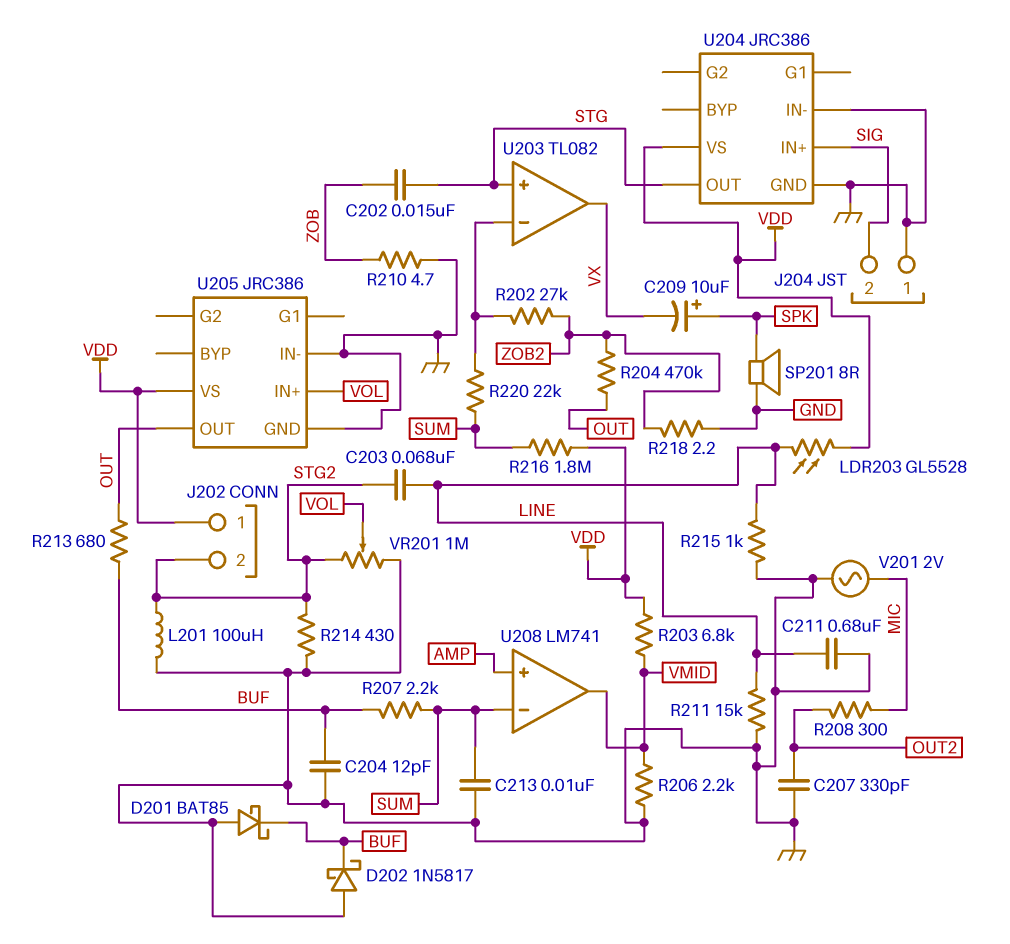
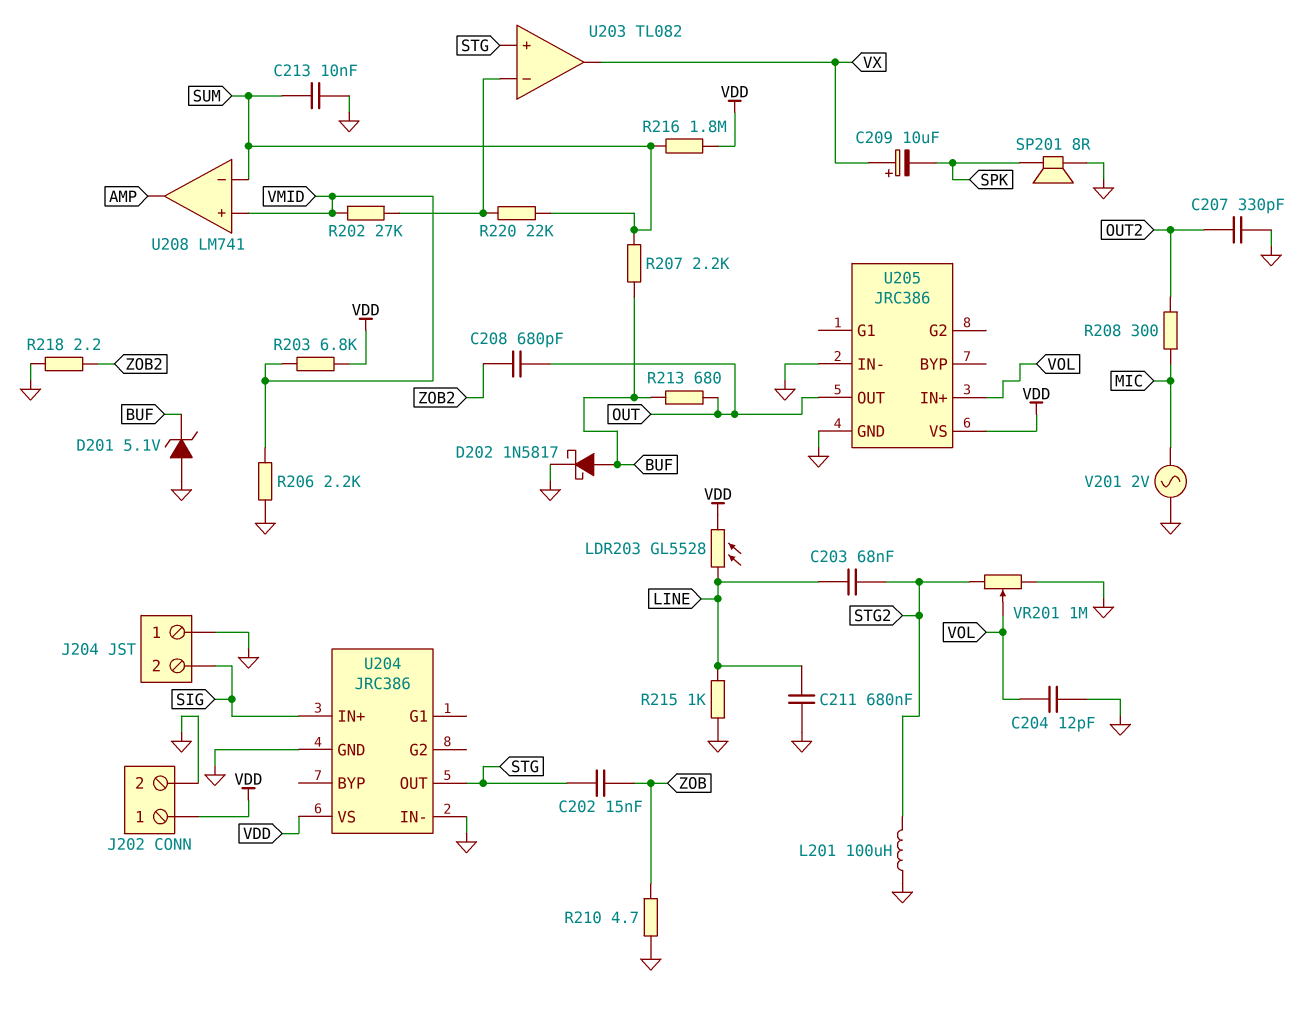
C204: 12pF (BUF, GND) -> 12pF (GND, VOL)
C208: none -> 680pF (OUT, ZOB2)
C209: 10uF (plus SPK, minus VX) -> 10uF (plus VX, minus SPK)
D201: schottky BAT85 (A GND, K BUF) -> zener 5.1V (A GND, K BUF)
D202: schottky 1N5817 (A GND, K BUF) -> schottky 1N5817 (A BUF, K GND)
J202 pin 2: STG2 -> GND
R202: 27k (U203/in-, ZOB2) -> 27k (U203/in-, VMID)
R204: 470k (OUT, ZOB2) -> none
R211: 15k (GND, LINE) -> none
R214: 430 (GND, STG2) -> none
U208 pin in+: AMP -> VMID
U208 pin out: VMID -> AMP

